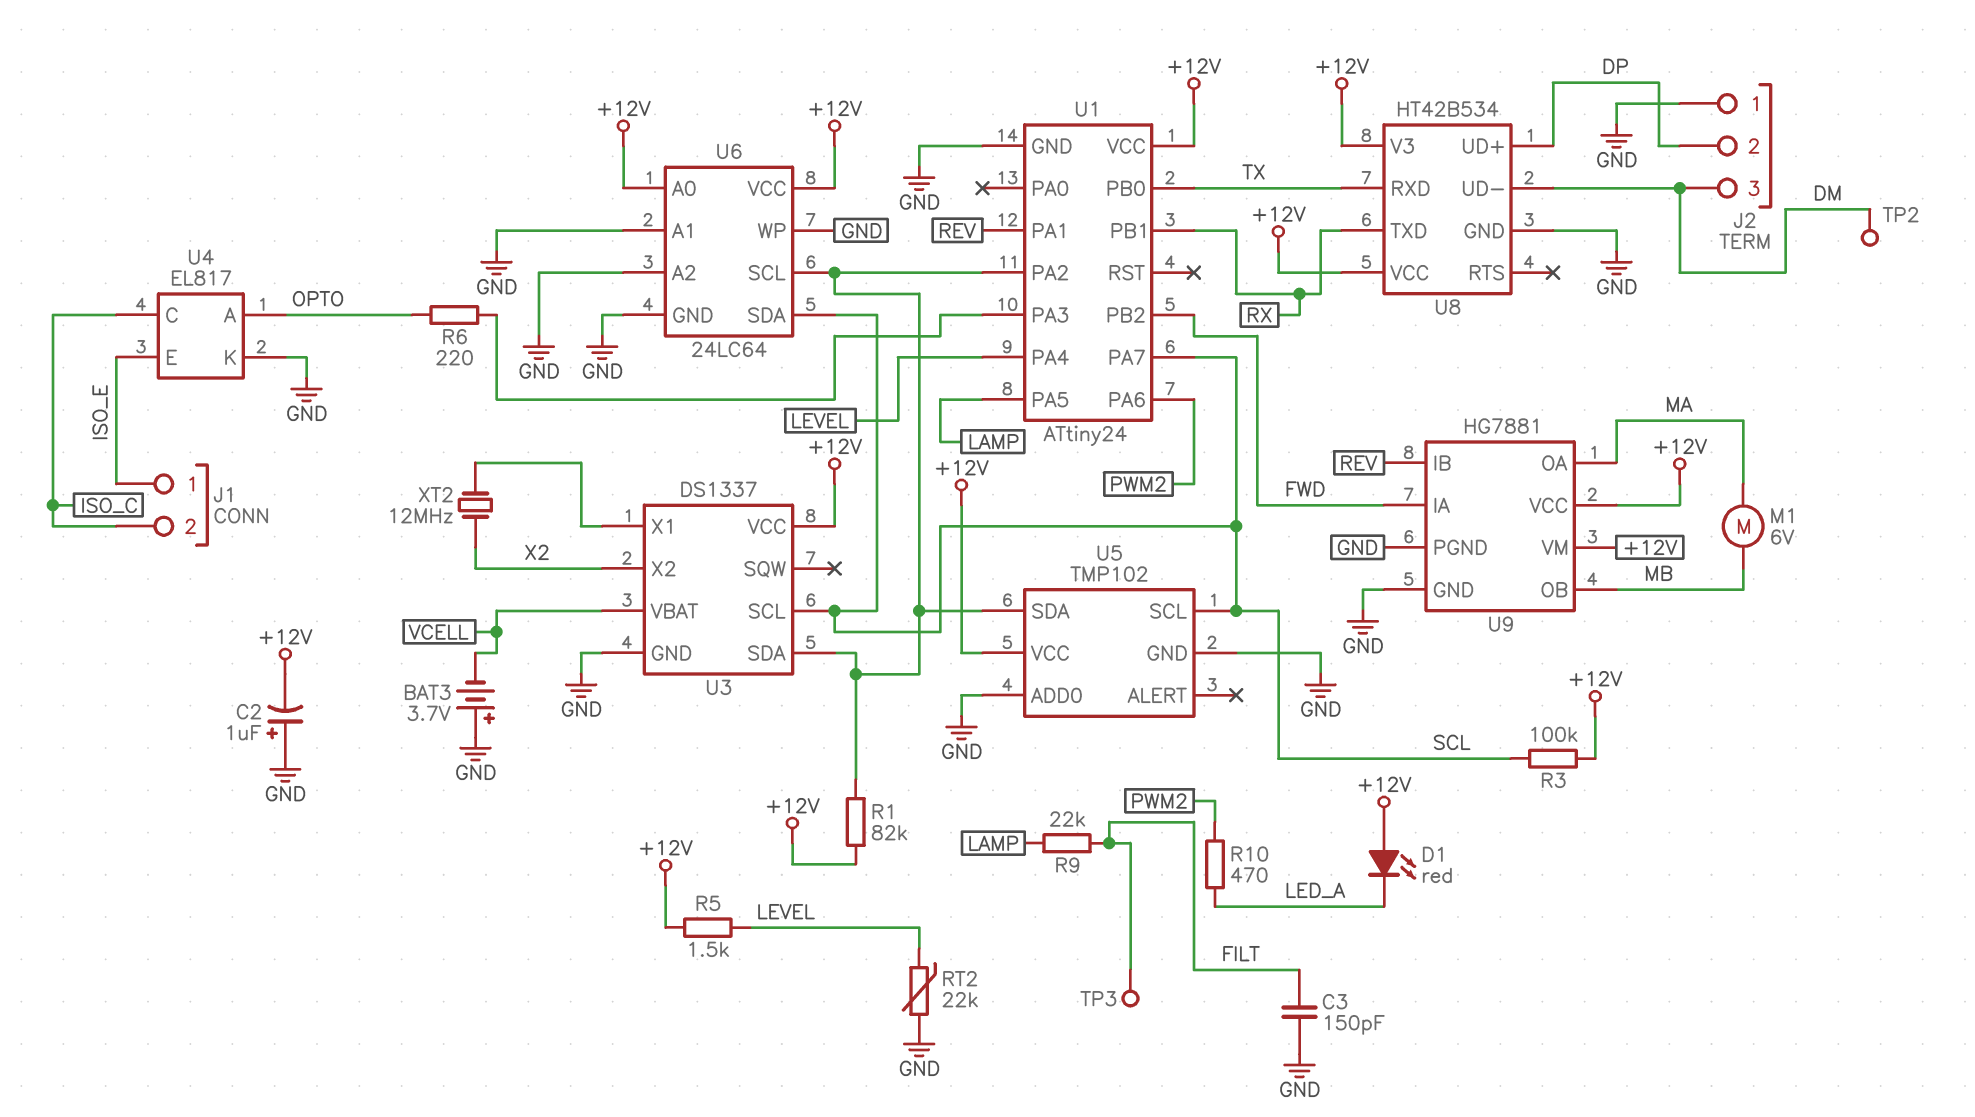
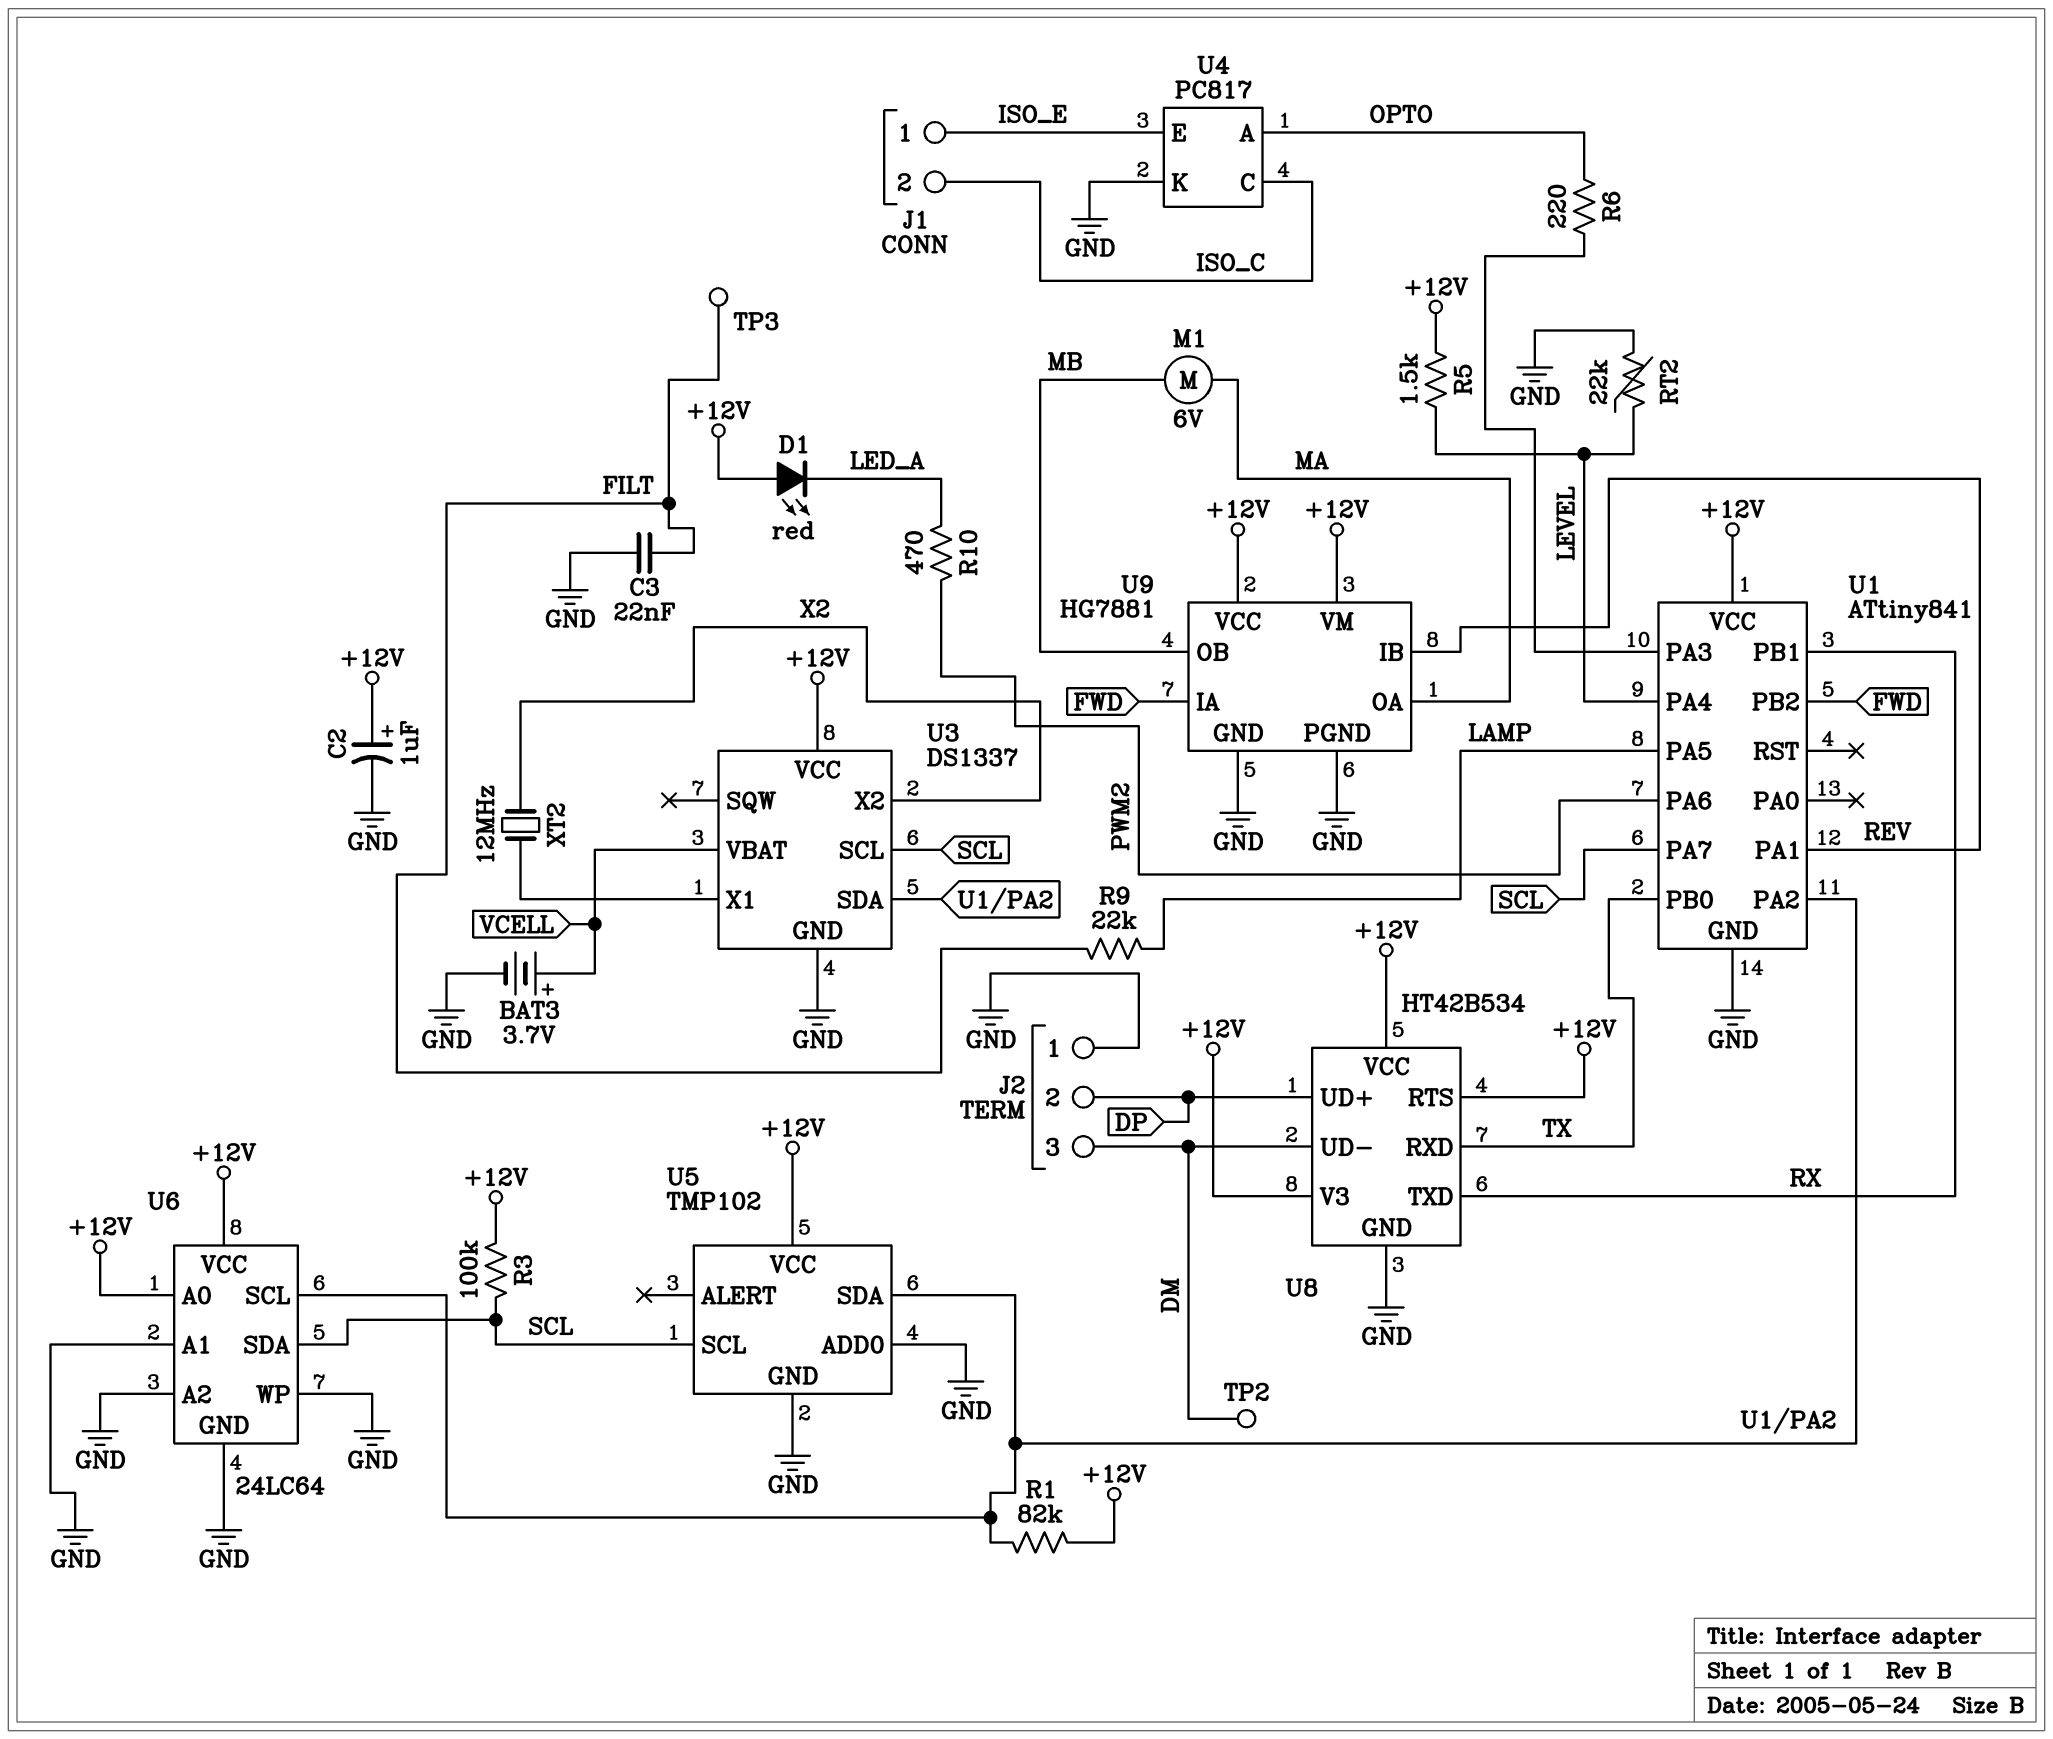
BAT3: 3.7V (plus GND, minus VCELL) -> 3.7V (plus VCELL, minus GND)
C2: 1uF (plus GND, minus +12V) -> 1uF (plus +12V, minus GND)
C3: 150pF (FILT, GND) -> 22nF (FILT, GND)
U1: ATtiny24 -> ATtiny841
U4: EL817 -> PC817
U8 pin RTS: none -> +12V

